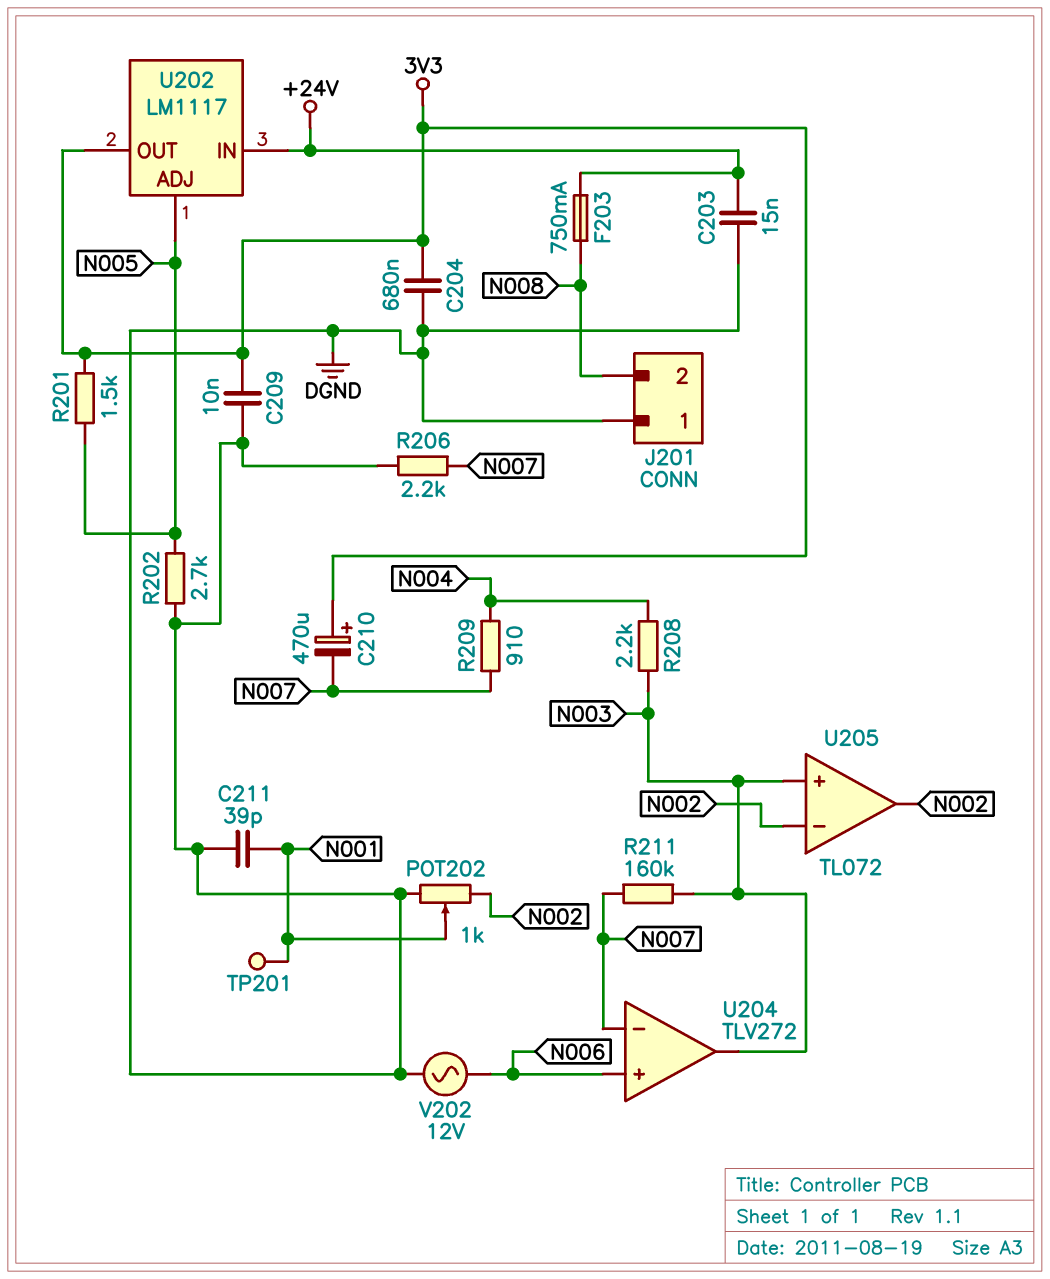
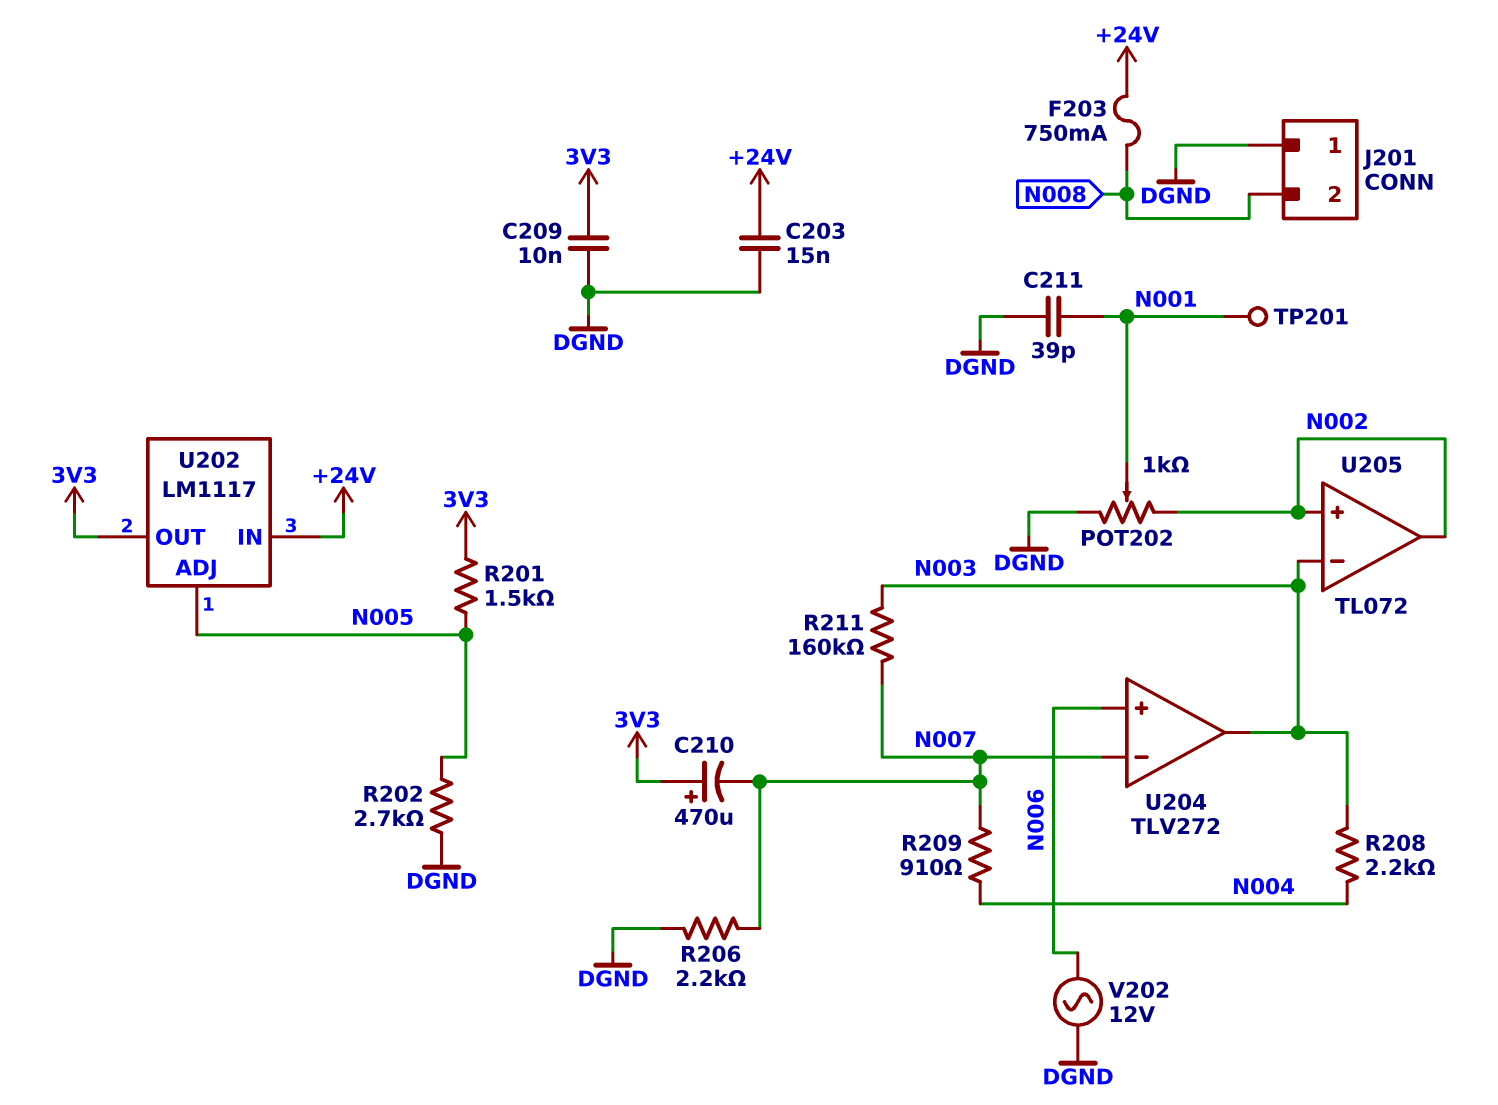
C204: 680nF (3V3, DGND) -> none
U205 pin in+: N003 -> N002
U205 pin in-: N002 -> N003

